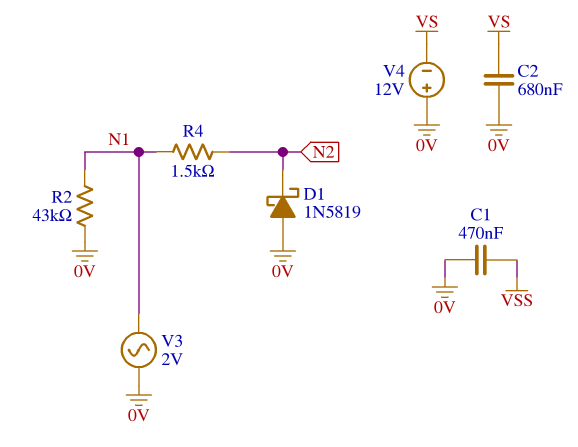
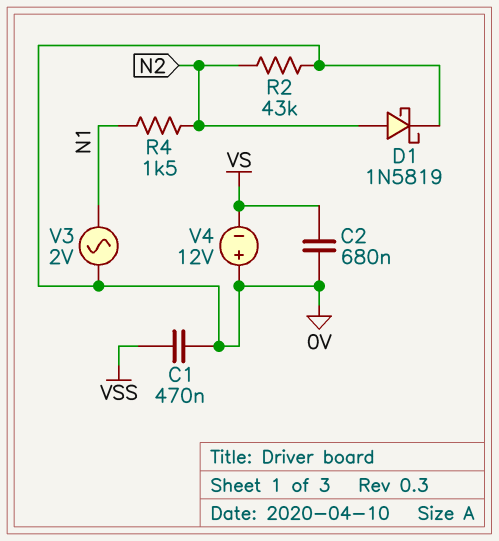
D1: schottky 1N5819 (A 0V, K N2) -> schottky 1N5819 (A N2, K 0V)
R2: 43k (0V, N1) -> 43k (0V, N2)

